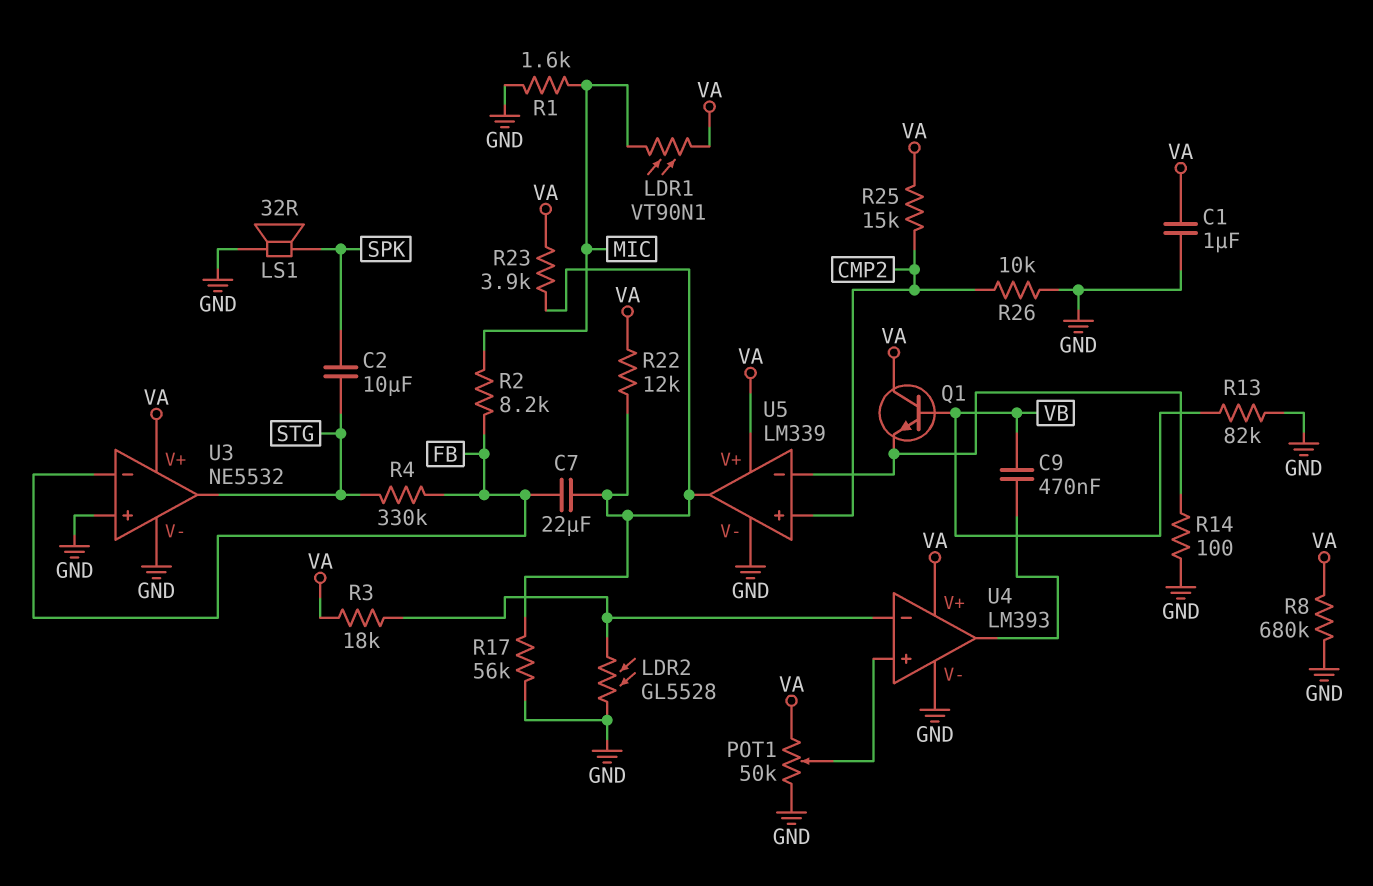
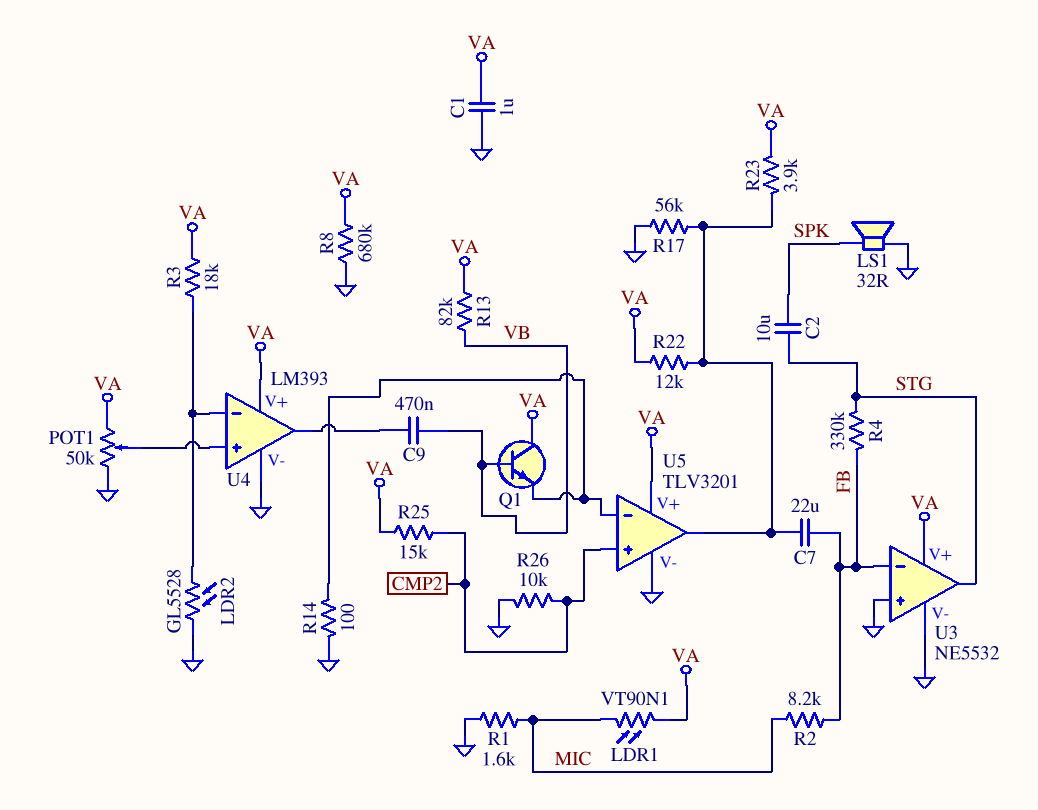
R13: 82k (GND, VB) -> 82k (VA, VB)
U5: LM339 -> TLV3201

